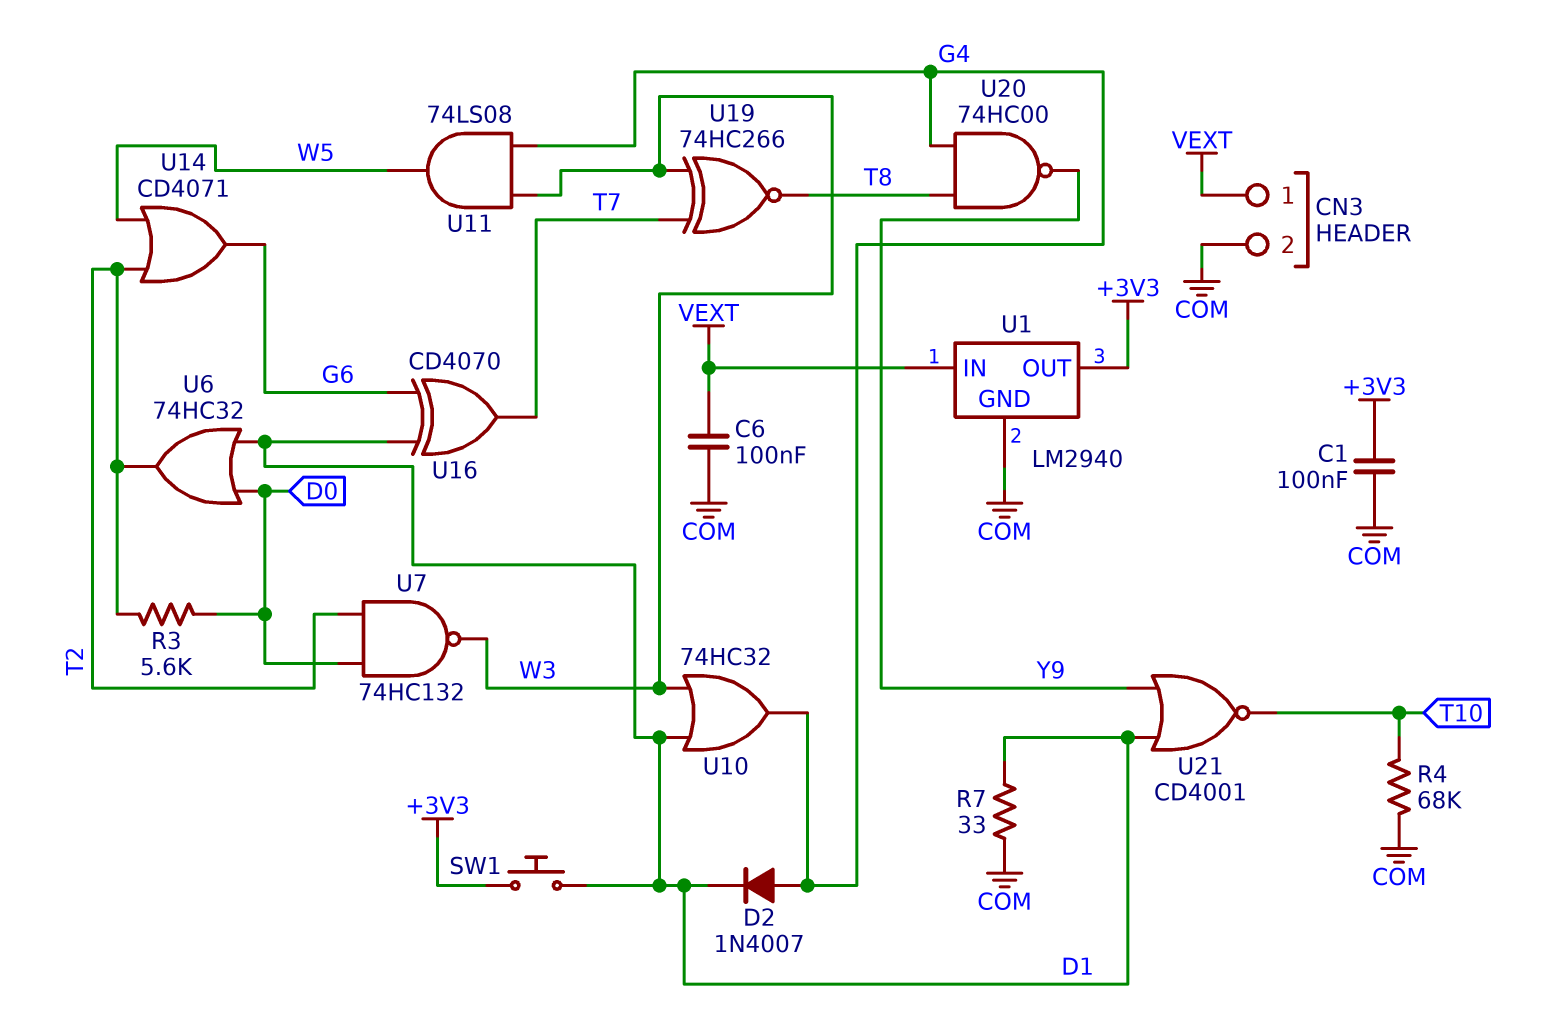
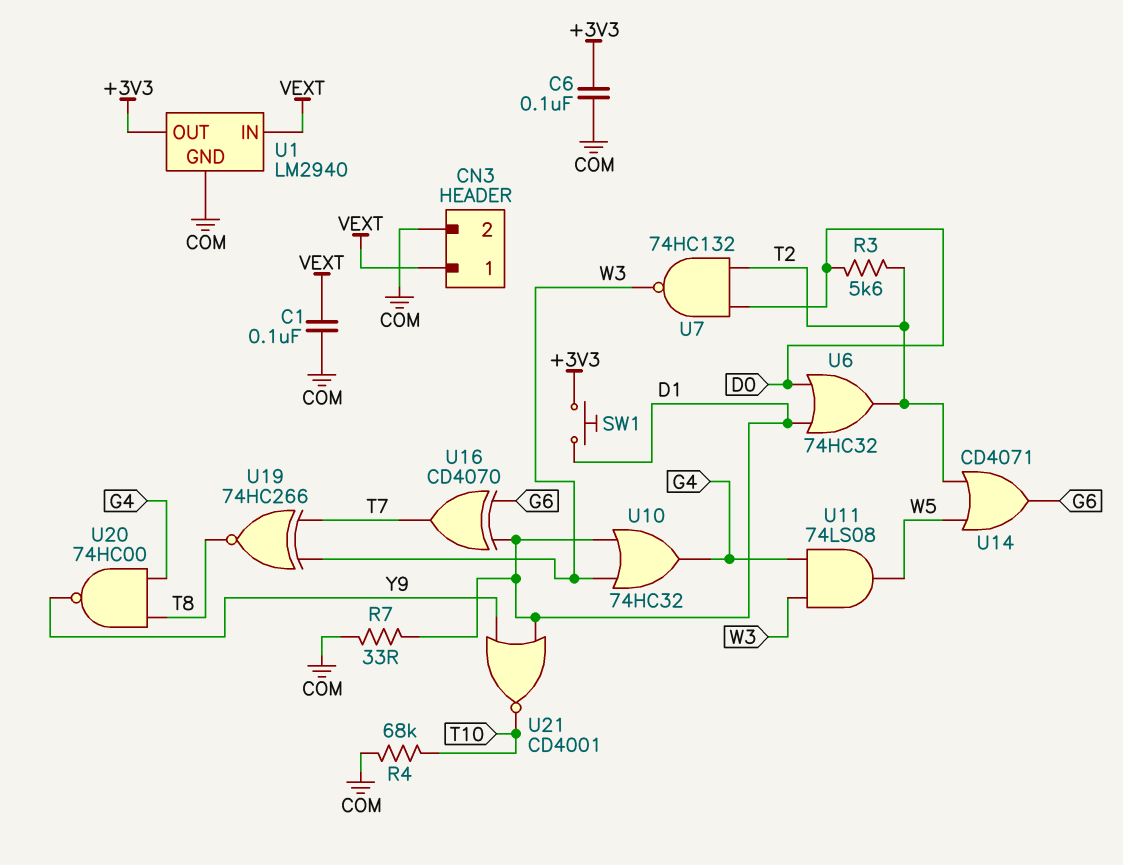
C1: 100nF (+3V3, COM) -> 100nF (COM, VEXT)
C6: 100nF (COM, VEXT) -> 100nF (+3V3, COM)
D2: diode 1N4007 (A G4, K D1) -> none

